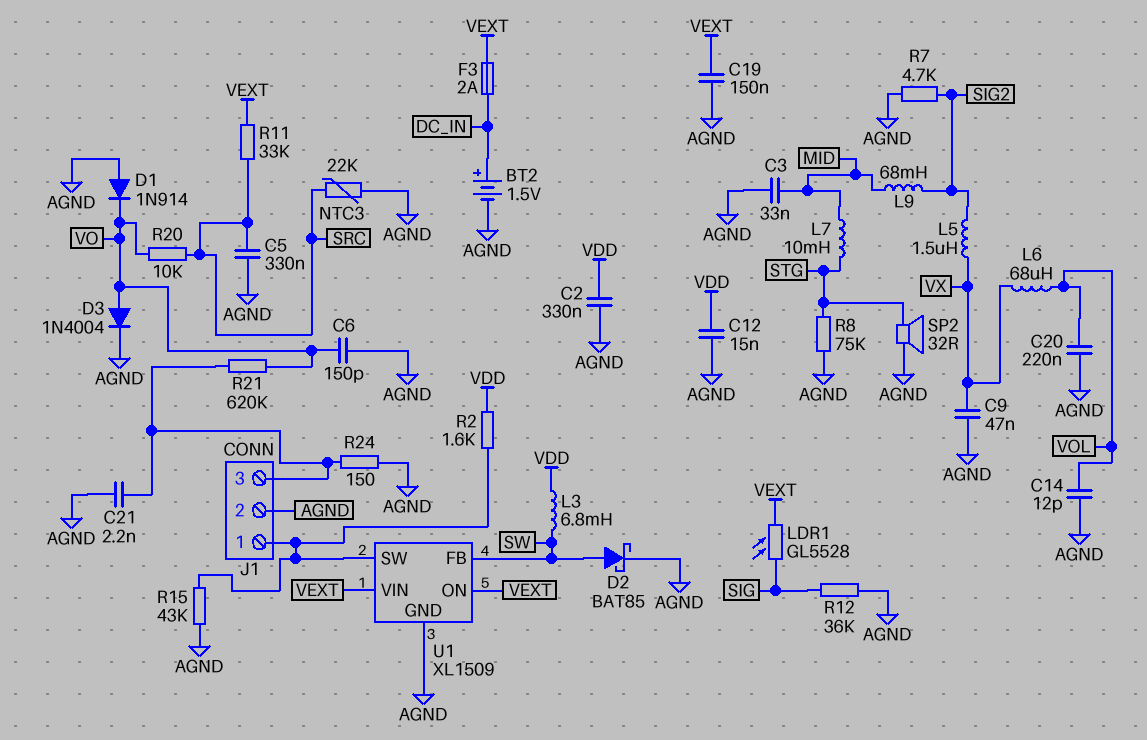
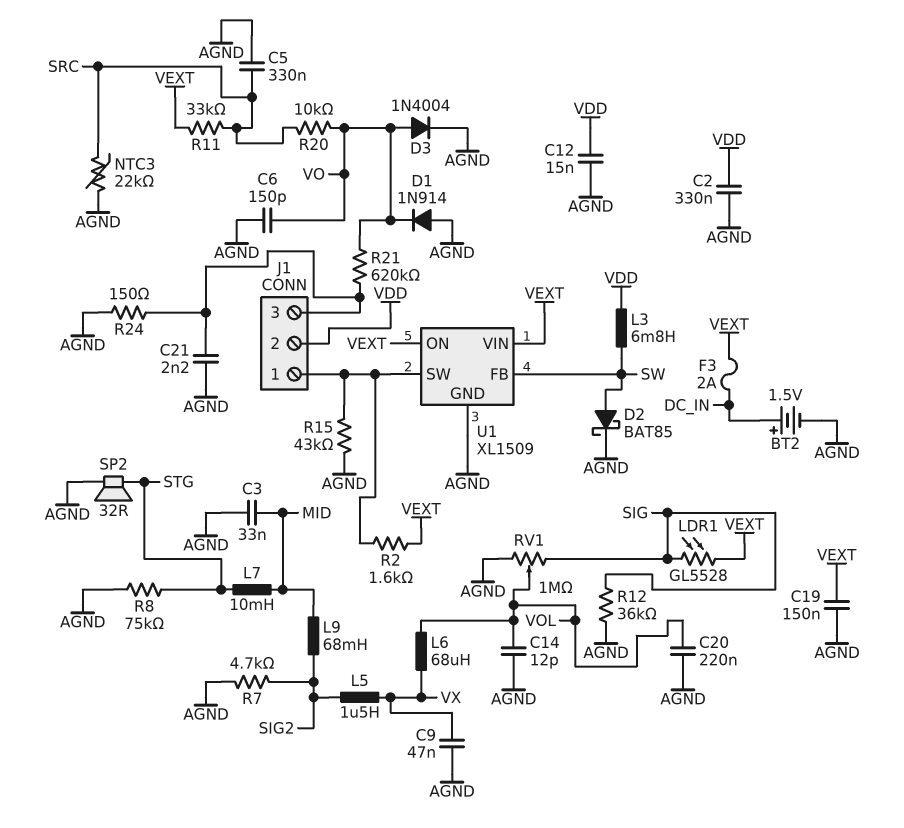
J1 pin 2: AGND -> VDD
R2: 1.6k (J1/1, VDD) -> 1.6k (J1/1, VEXT)
RV1: none -> 1M (AGND, SIG, wiper VOL)

